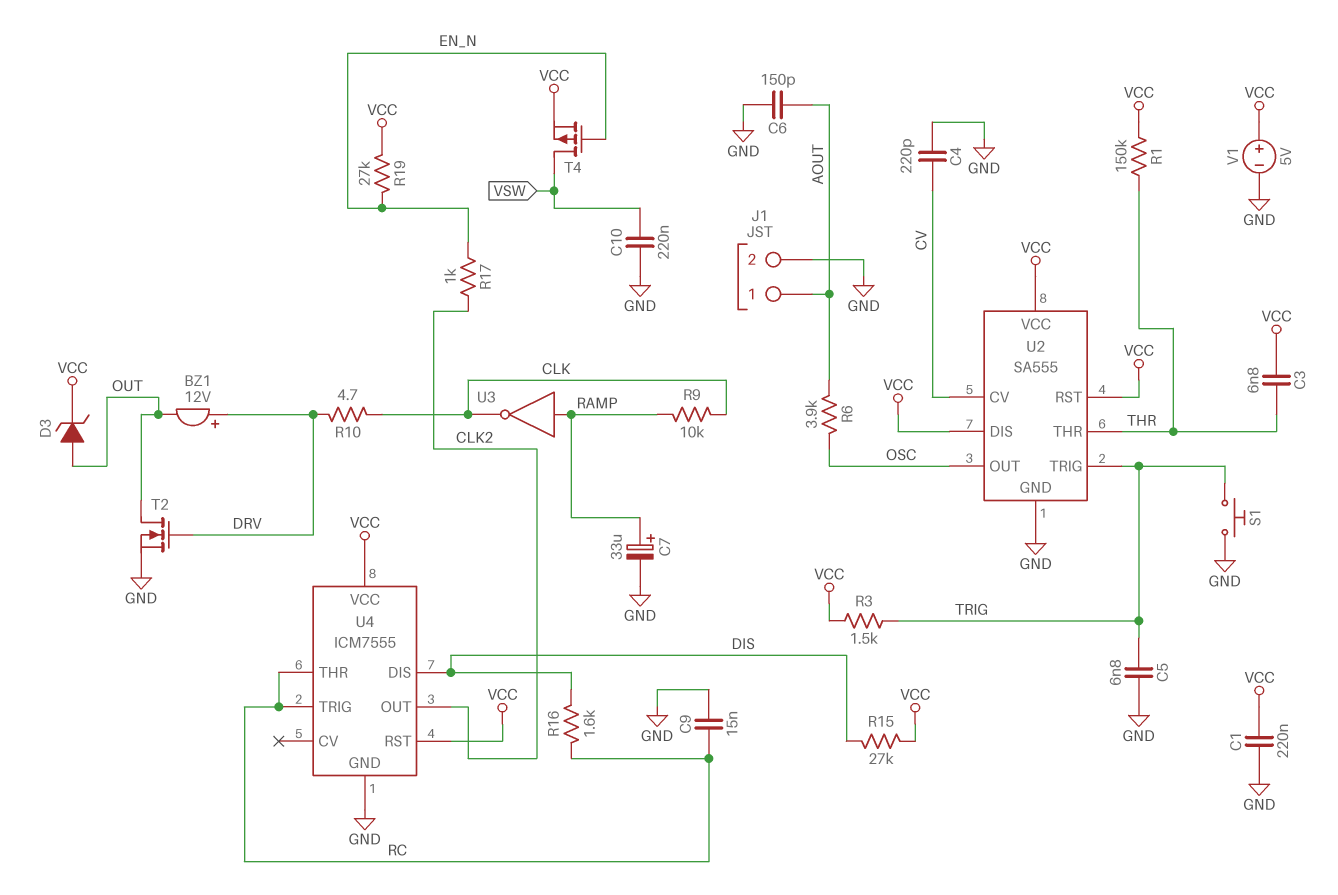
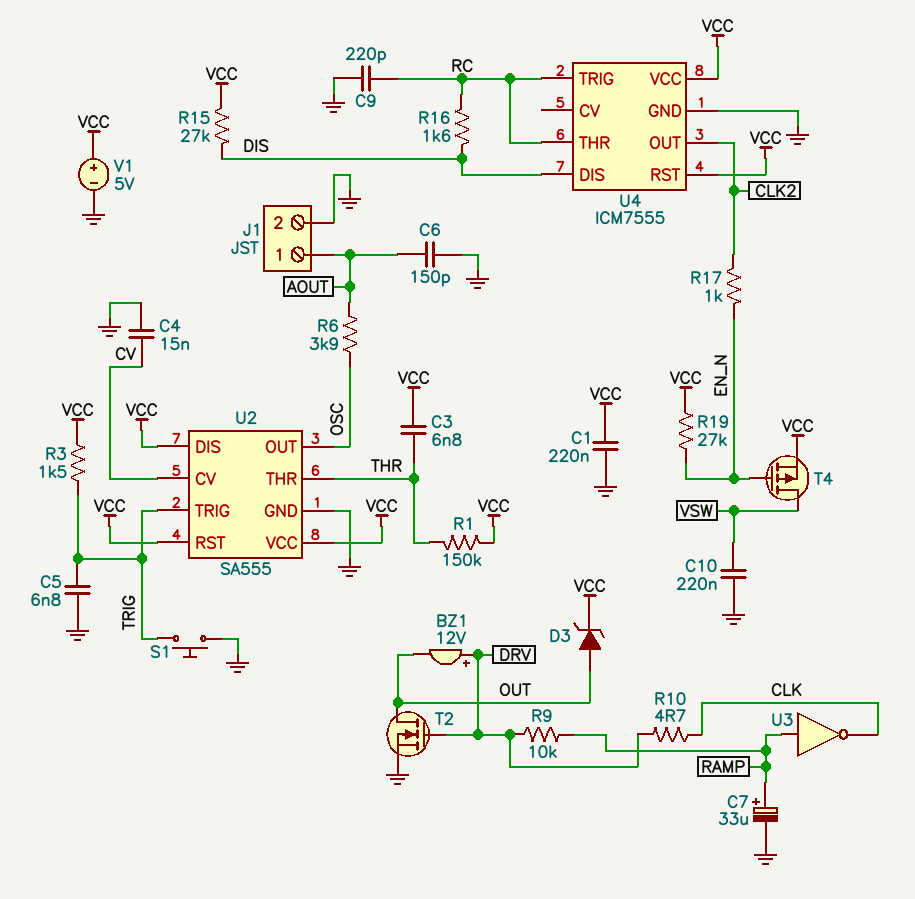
C4: 220pF (CV, GND) -> 15nF (CV, GND)
C9: 15nF (GND, RC) -> 220pF (GND, RC)
R9: 10k (CLK, RAMP) -> 10k (DRV, RAMP)

